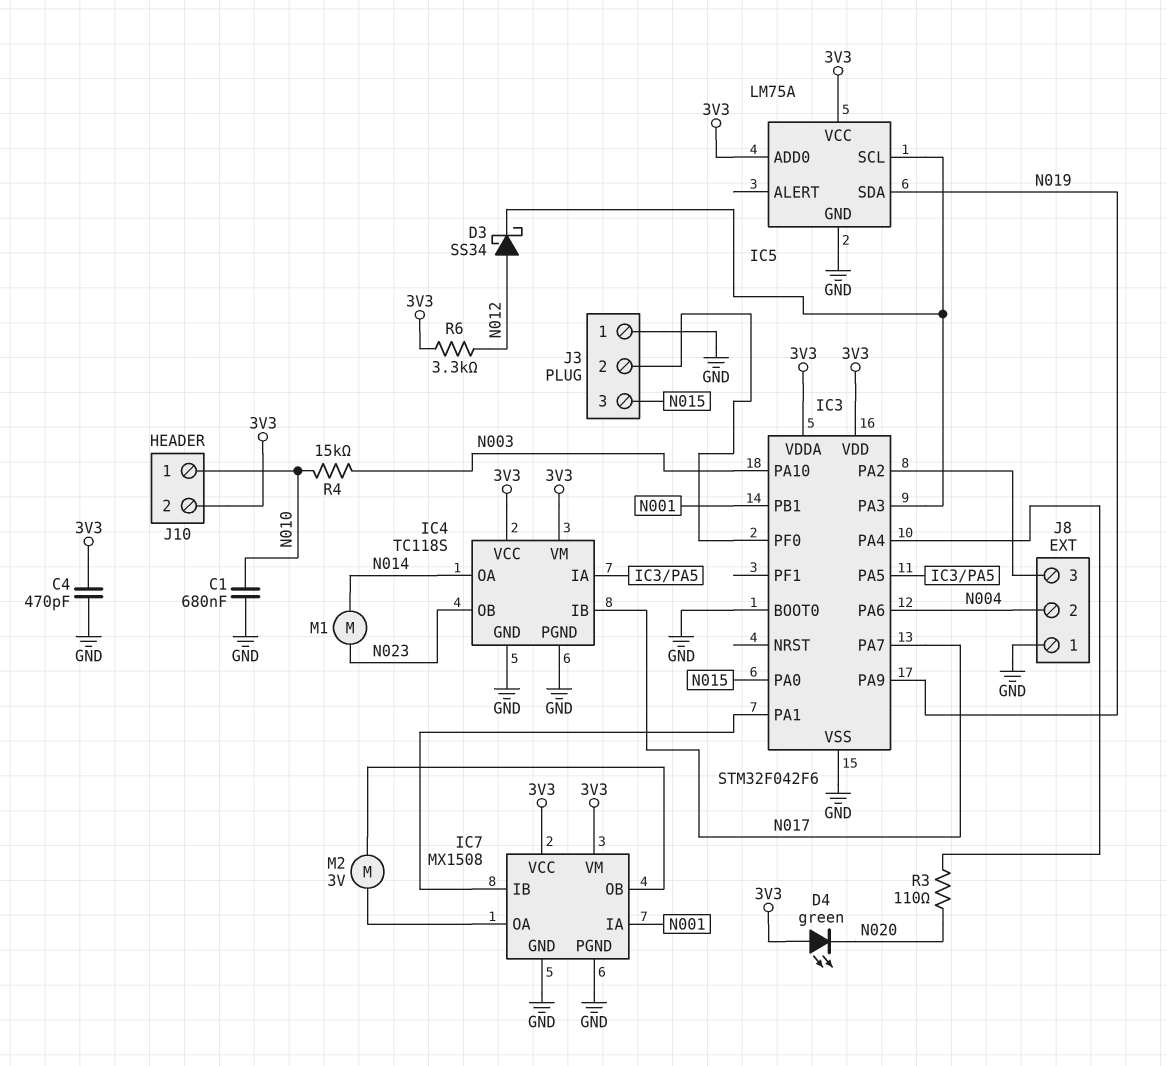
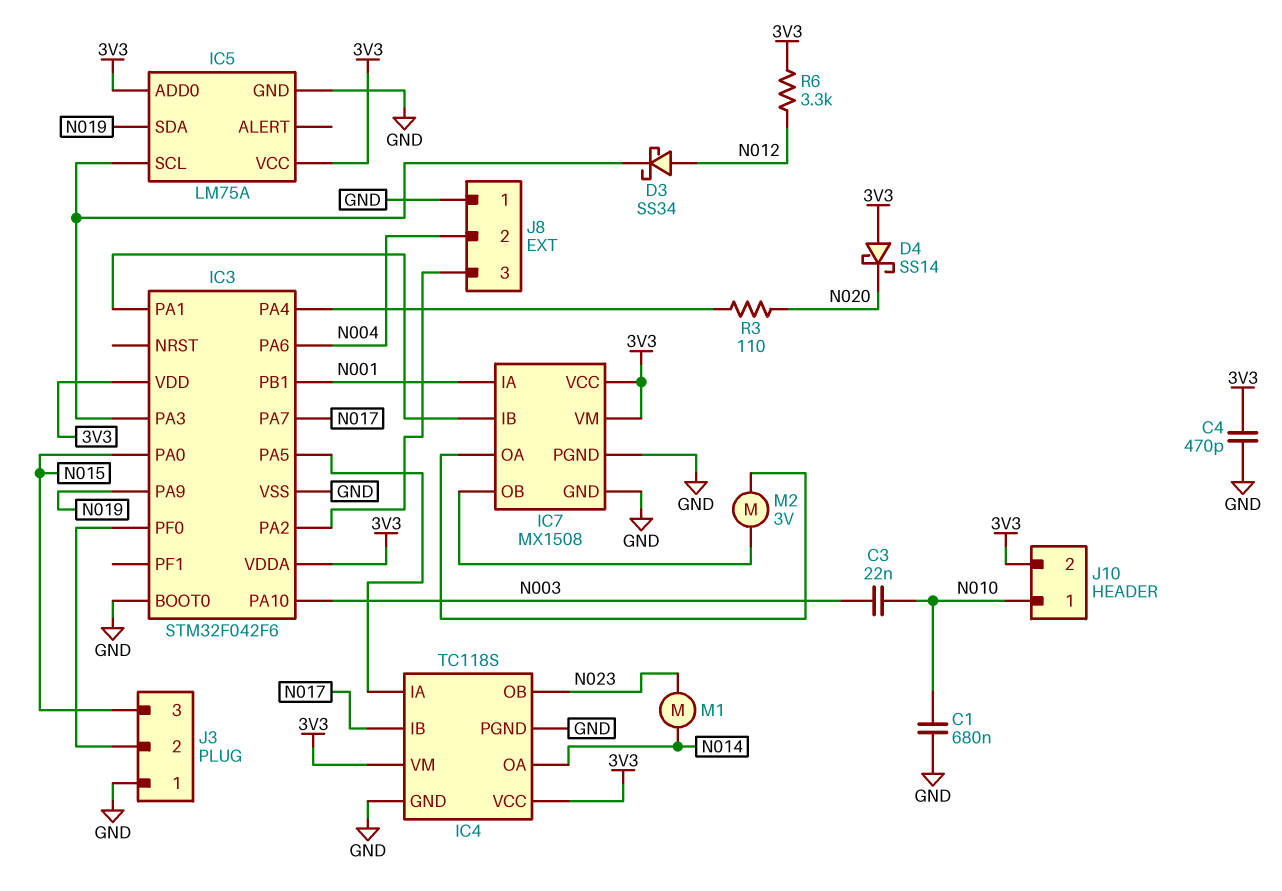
C3: none -> 22nF (N003, N010)
D4: LED green (A 3V3, K N020) -> schottky SS14 (A 3V3, K N020)
R4: 15k (N003, N010) -> none

